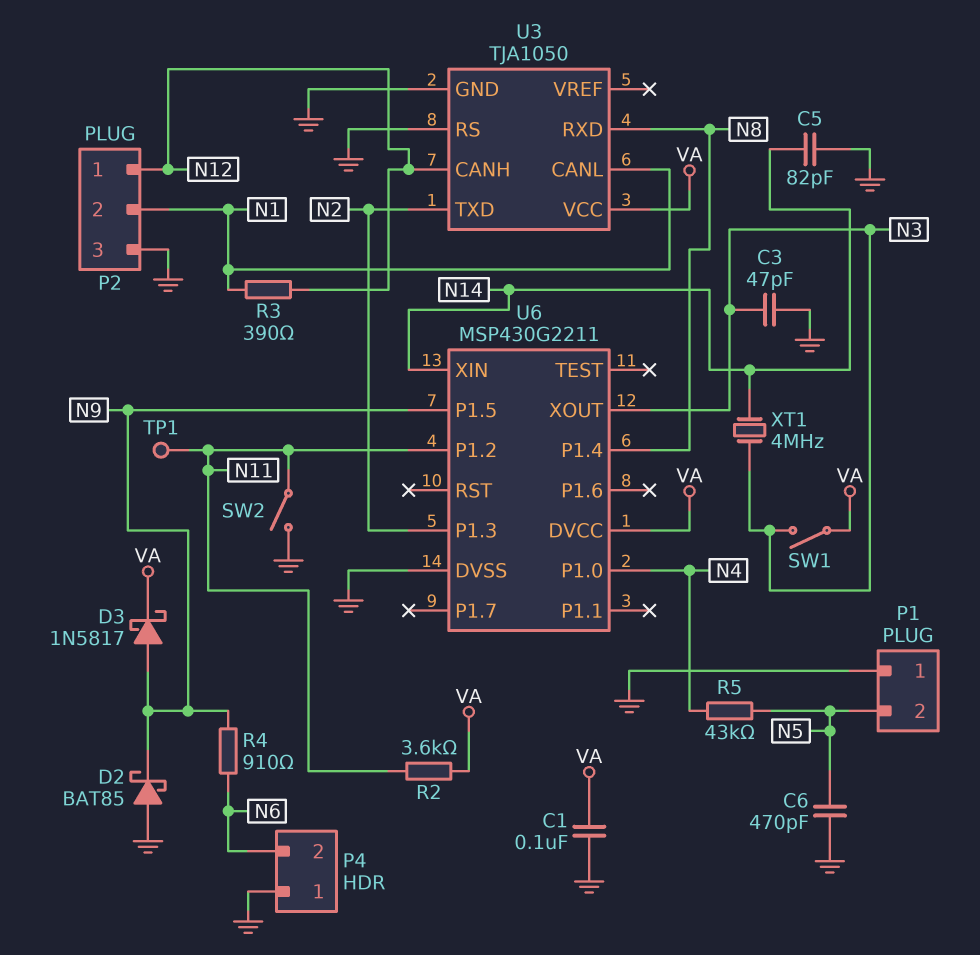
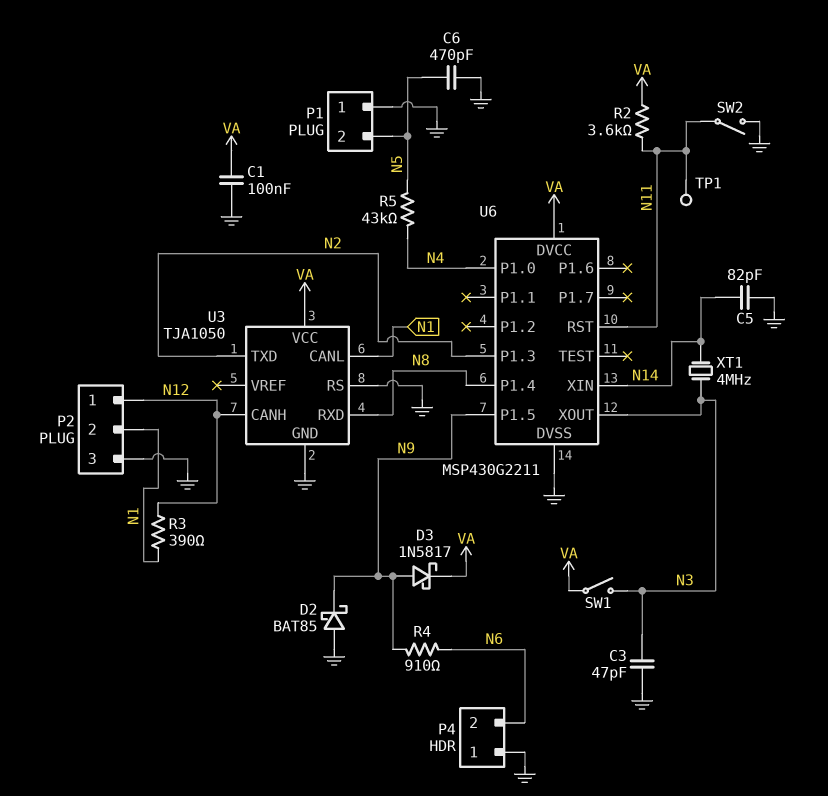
U6 pin P1.2: N11 -> none
U6 pin RST: none -> N11

